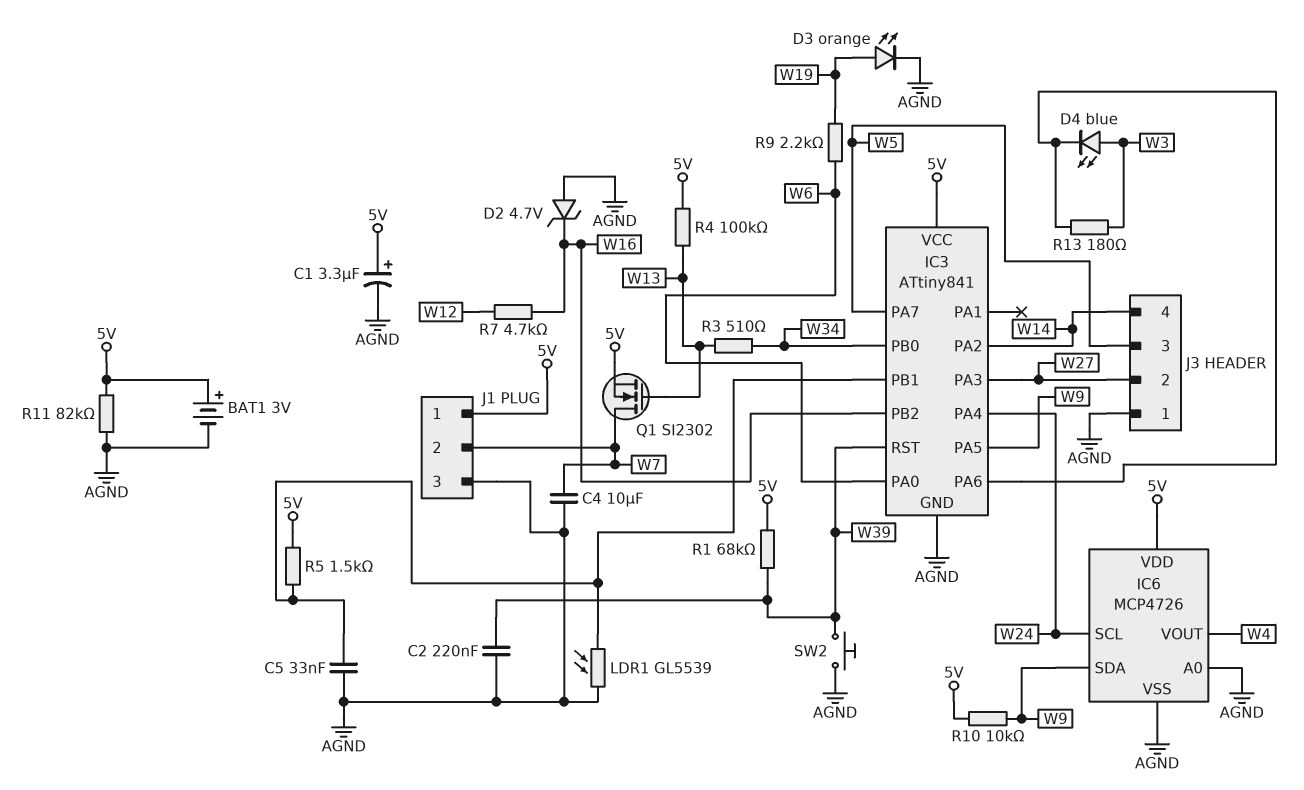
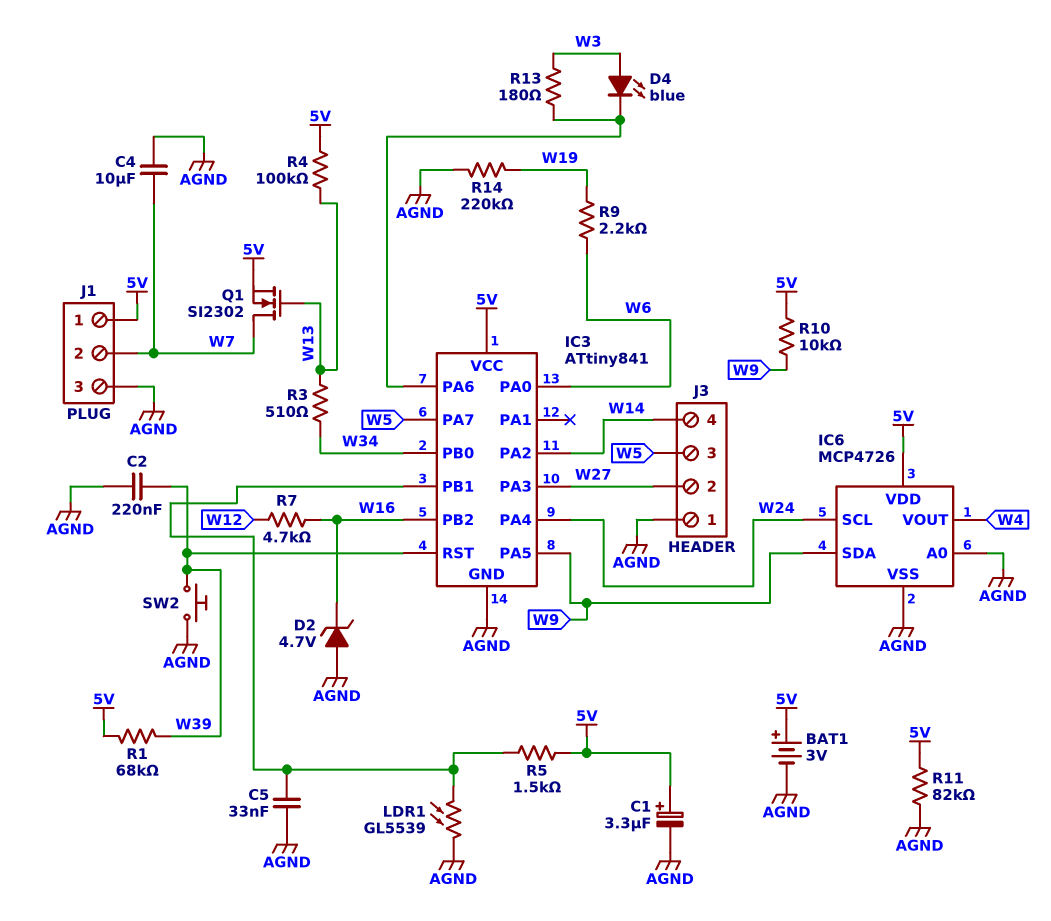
D3: LED orange (A W19, K AGND) -> none
R14: none -> 220k (AGND, W19)

